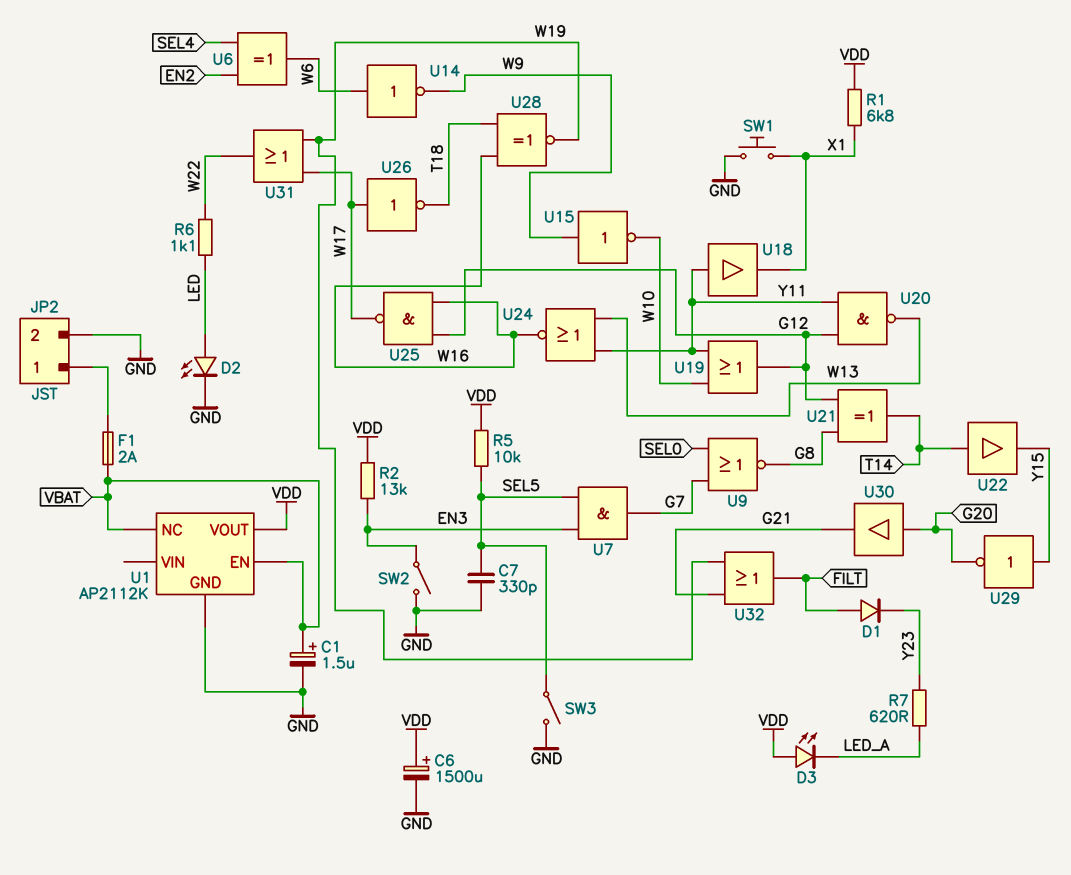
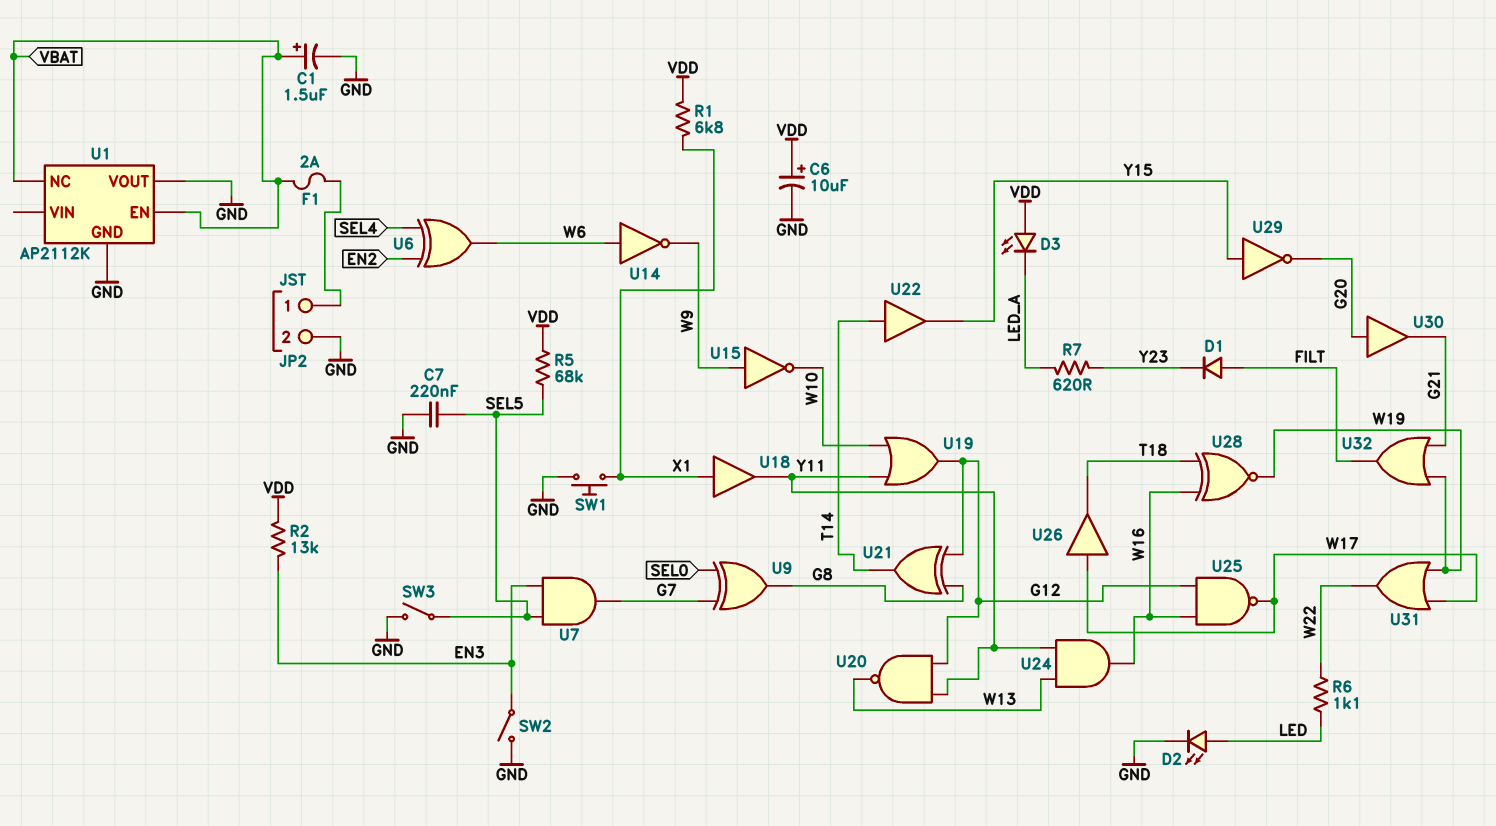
C6: 1500uF (plus VDD, minus GND) -> 10uF (plus VDD, minus GND)
C7: 330pF (GND, SEL5) -> 220nF (GND, SEL5)
R5: 10k (SEL5, VDD) -> 68k (SEL5, VDD)
U1 pin VOUT: VDD -> GND
U9: NOR (in G7, in SEL0, out G8) -> XOR (in G7, in SEL0, out G8)
U18: buffer (in Y11, out X1) -> buffer (in X1, out Y11)
U24: NOR (in W13, in Y11, out W16) -> AND (in W13, in Y11, out W16)
U26: NOT (in W17, out T18) -> buffer (in W17, out T18)

